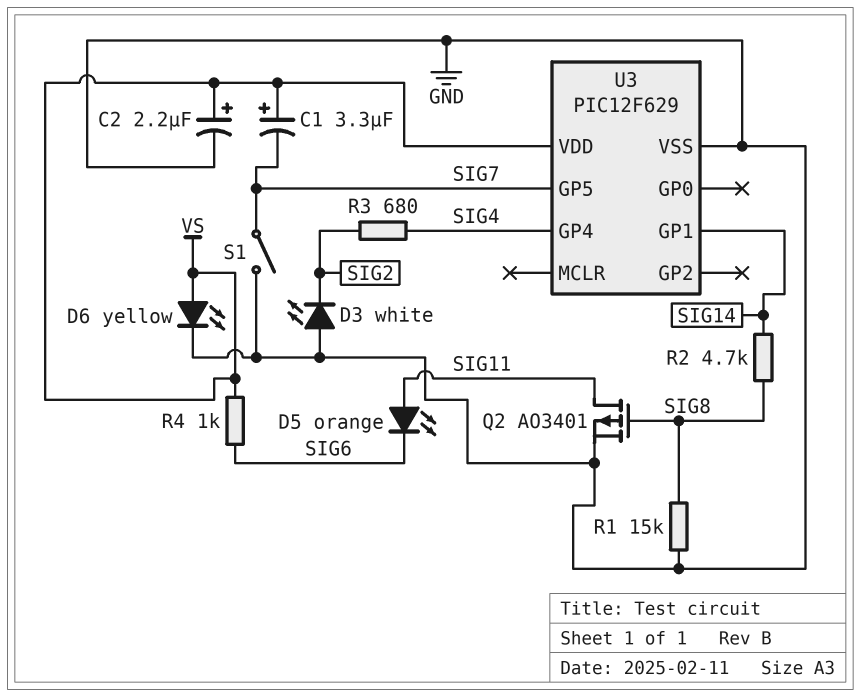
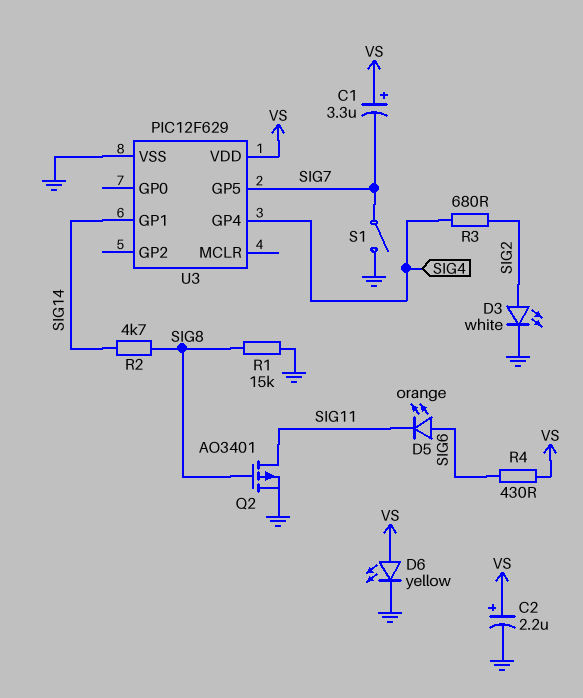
D3: LED white (A GND, K SIG2) -> LED white (A SIG2, K GND)
D5: LED orange (A SIG11, K SIG6) -> LED orange (A SIG6, K SIG11)
R4: 1k (SIG6, VS) -> 430 (SIG6, VS)

